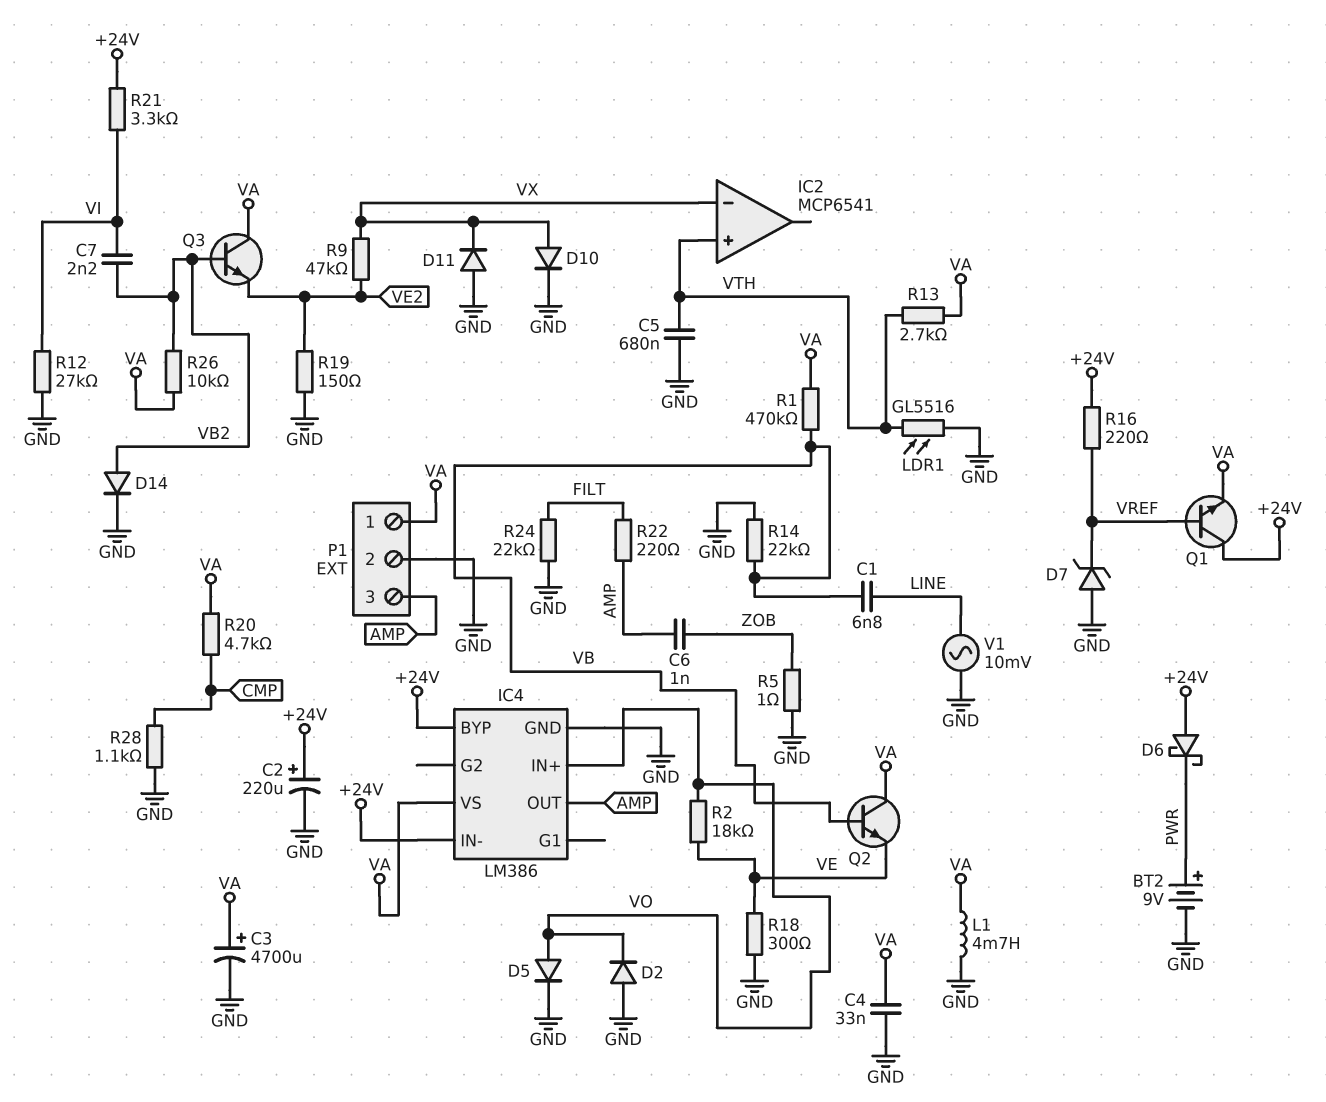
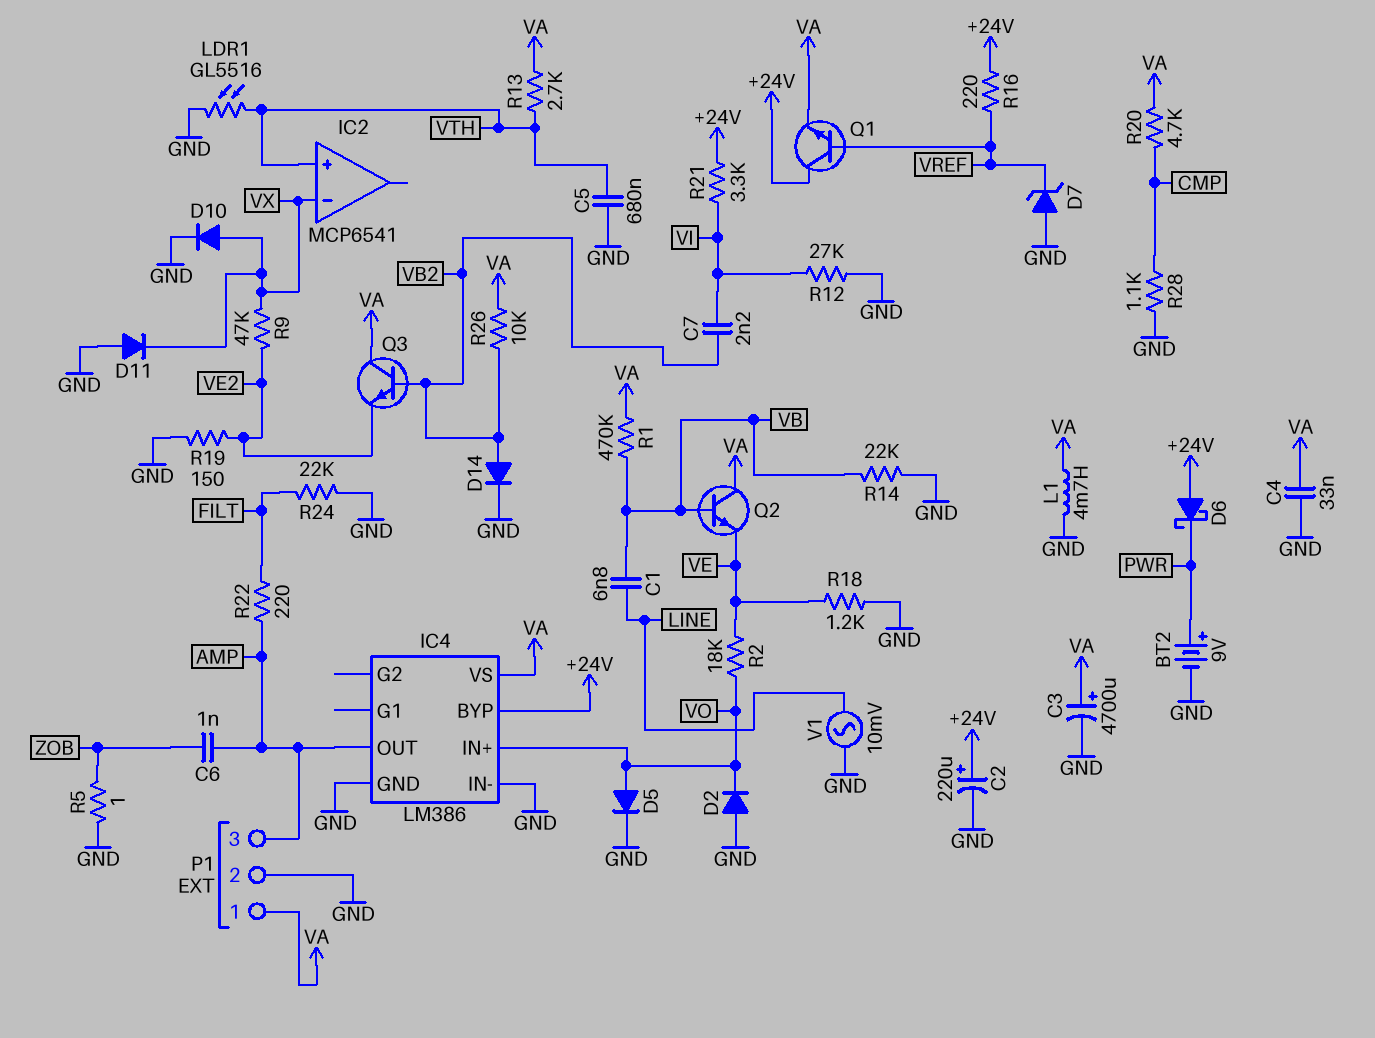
IC4 pin IN-: +24V -> GND
R18: 300 (GND, VE) -> 1.2k (GND, VE)

